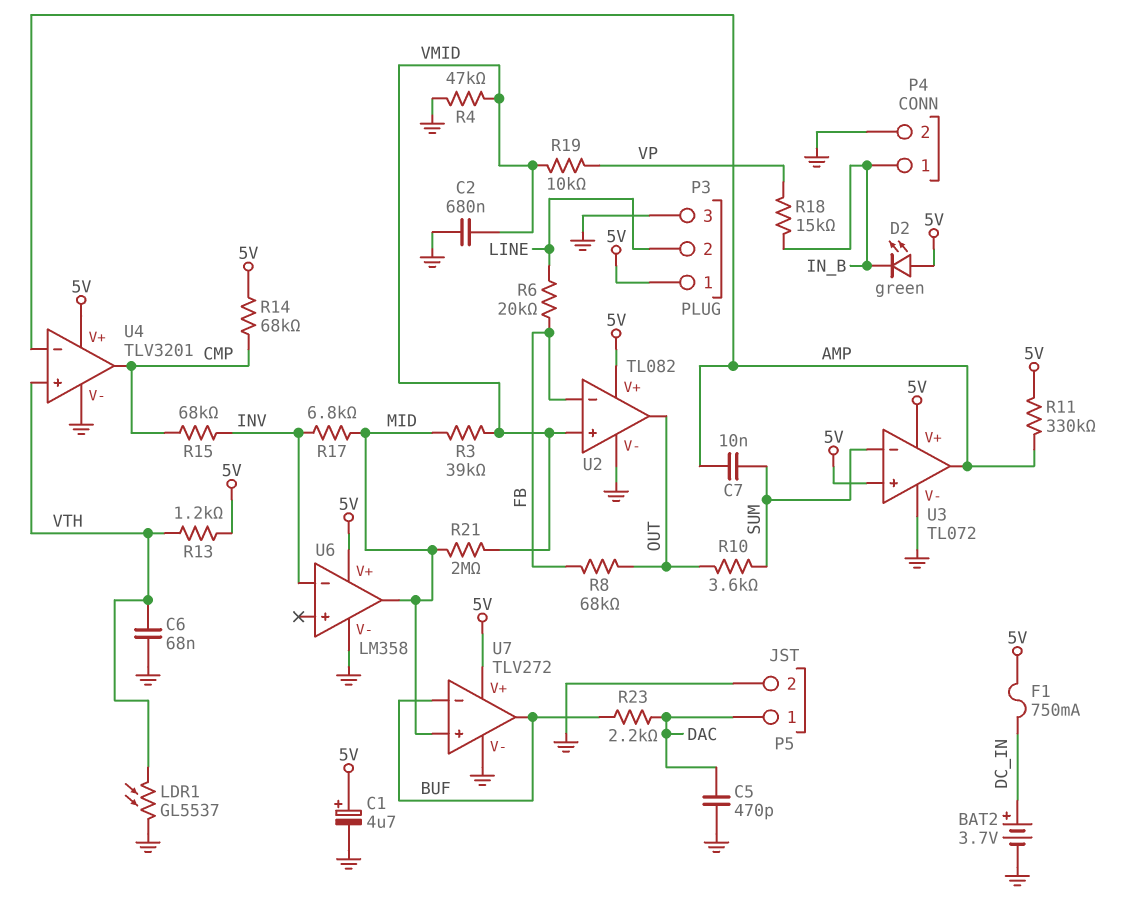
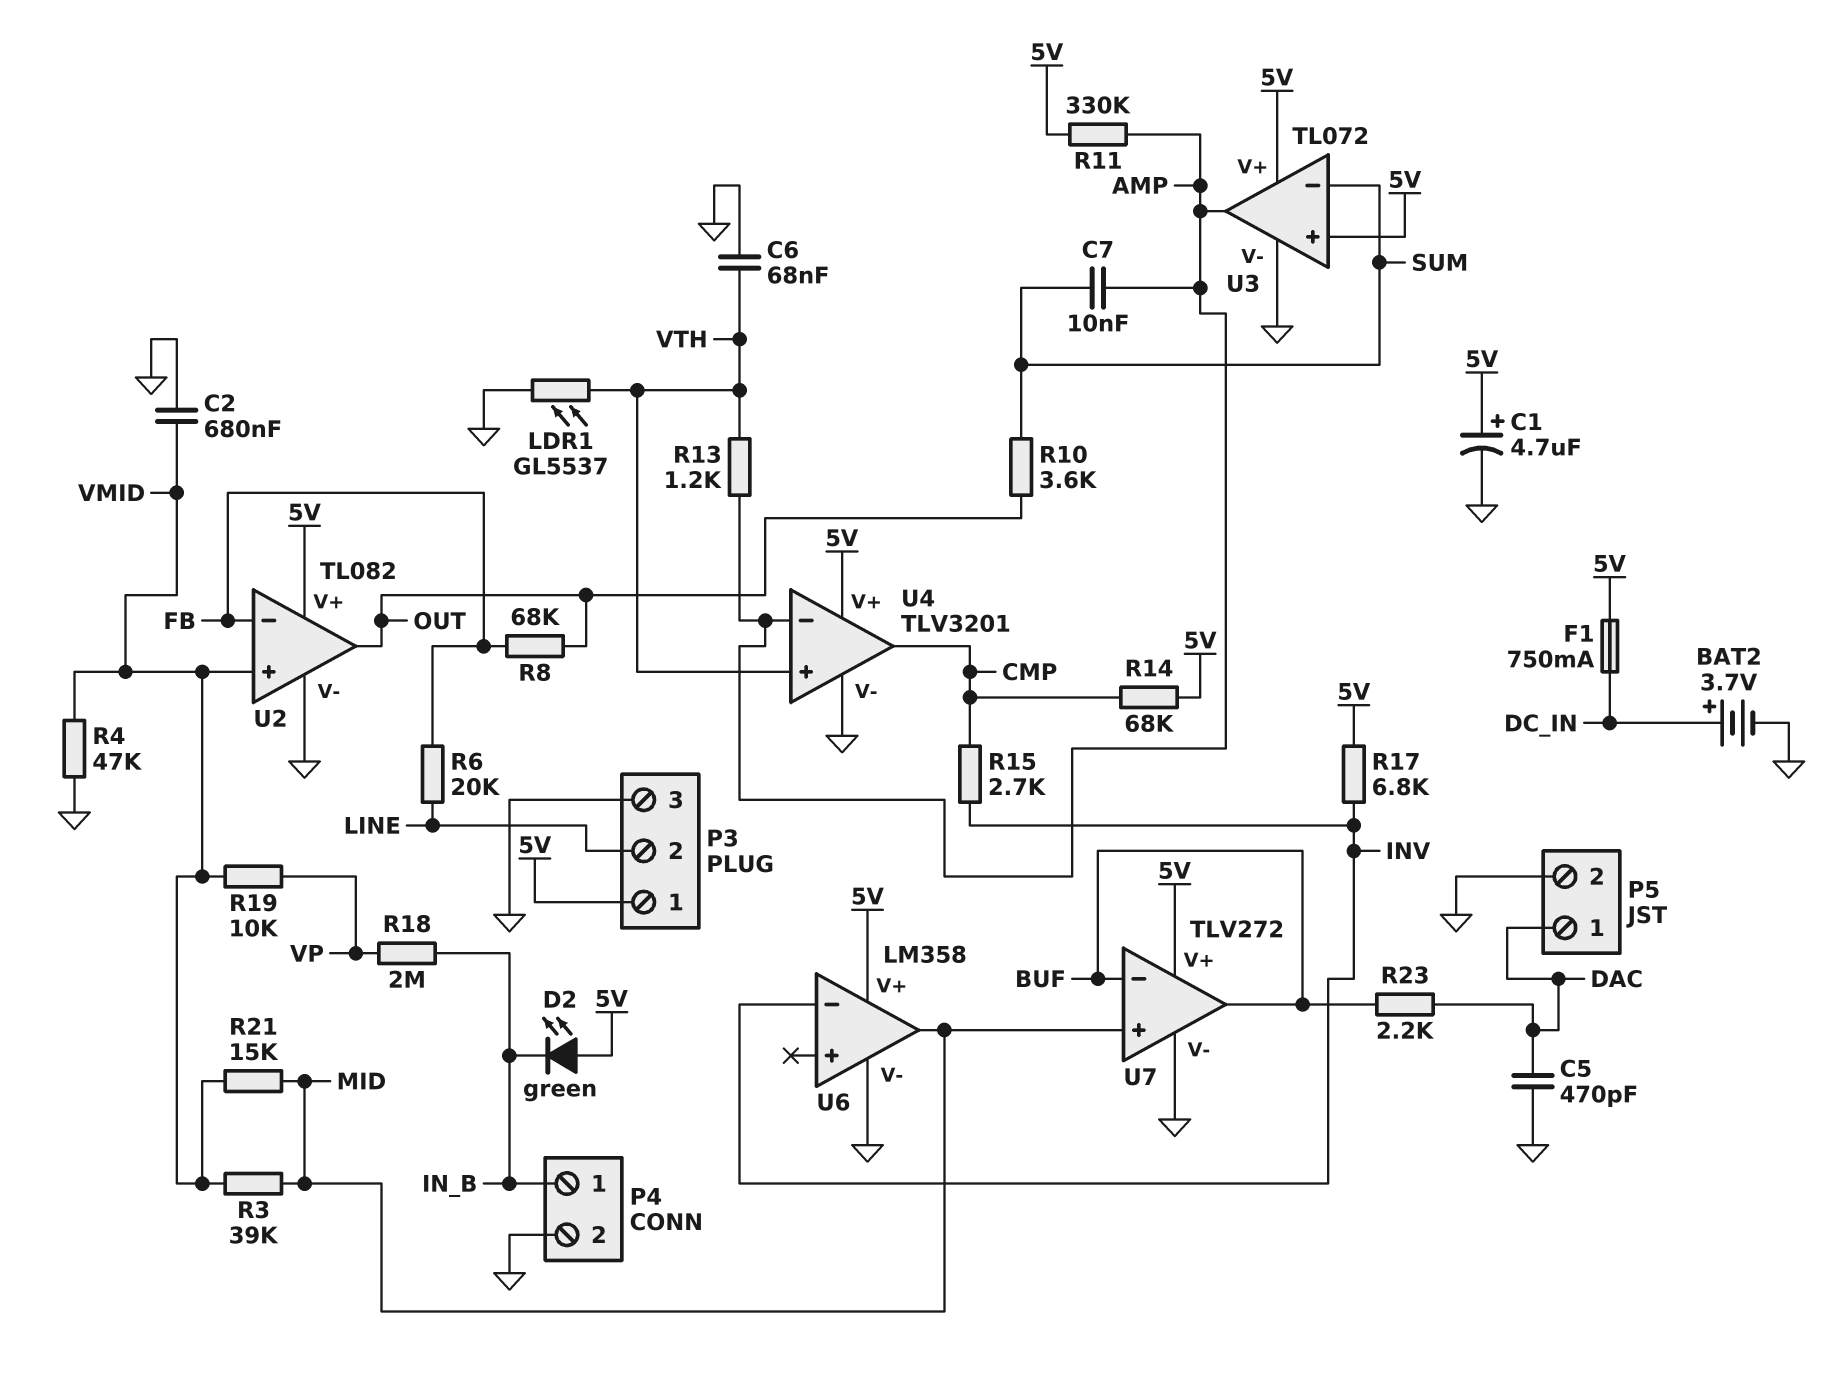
R13: 1.2k (5V, VTH) -> 1.2k (AMP, VTH)
R15: 68k (CMP, INV) -> 2.7k (CMP, INV)
R17: 6.8k (INV, MID) -> 6.8k (5V, INV)
R18: 15k (IN_B, VP) -> 2M (IN_B, VP)
R21: 2M (MID, VMID) -> 15k (MID, VMID)

